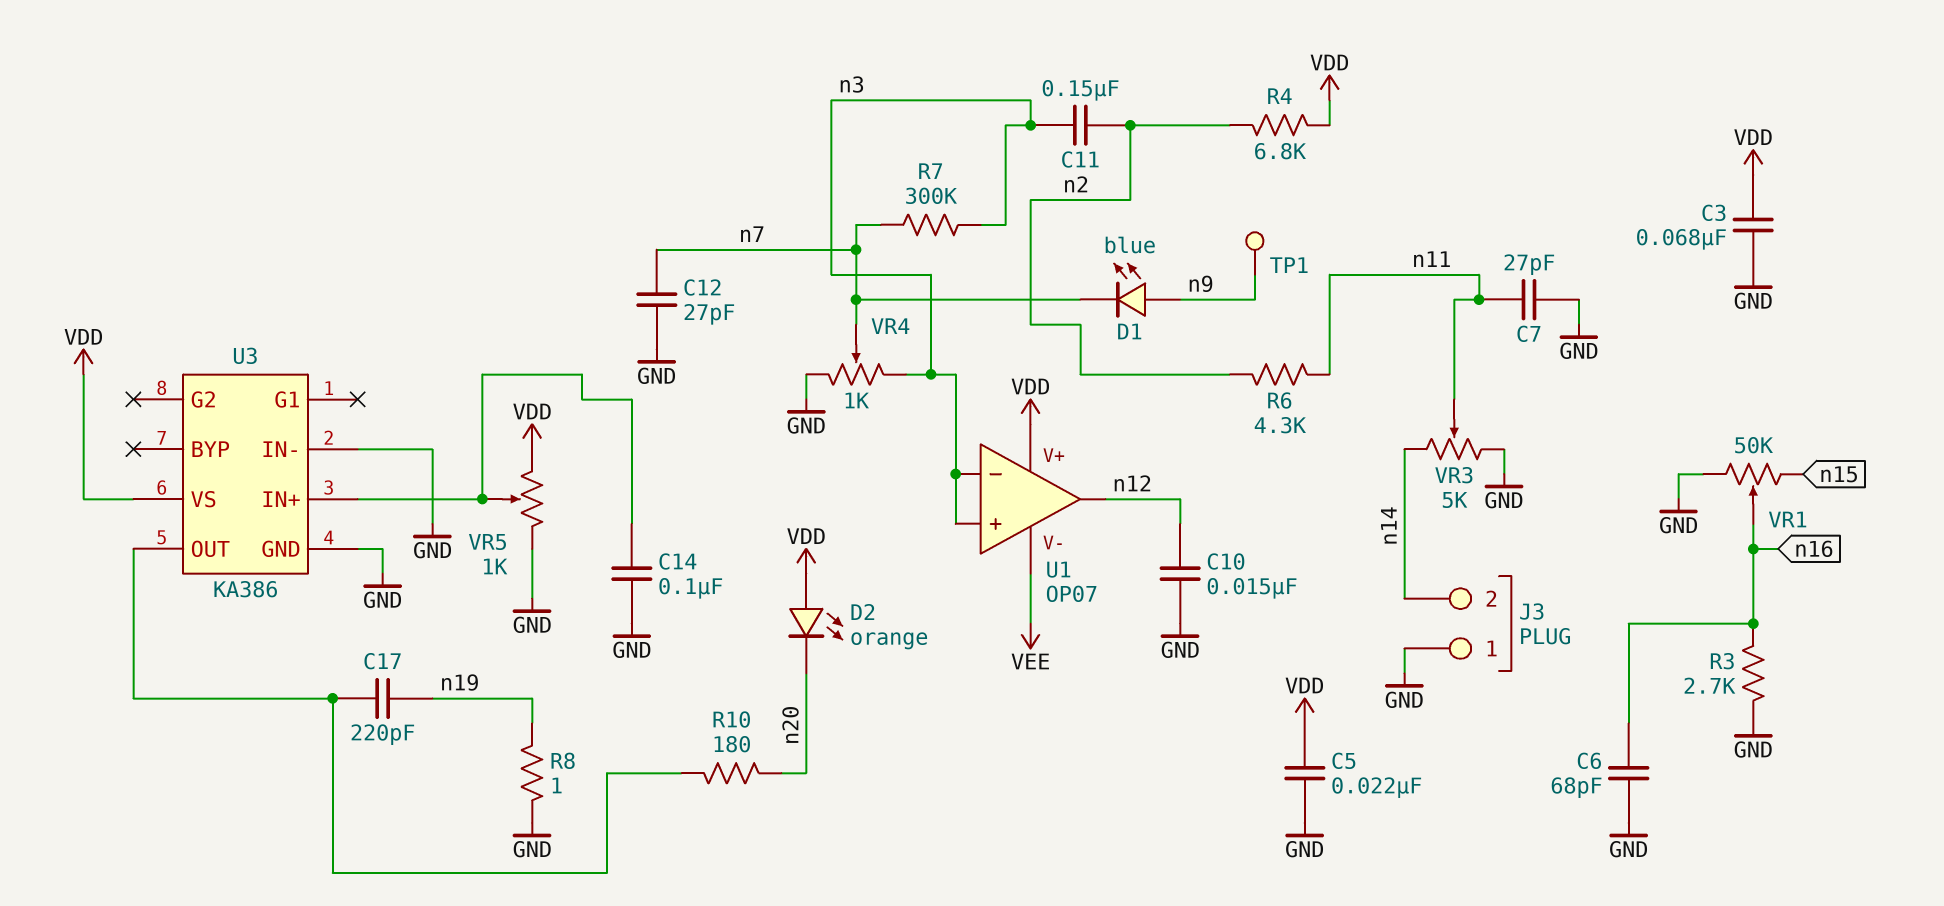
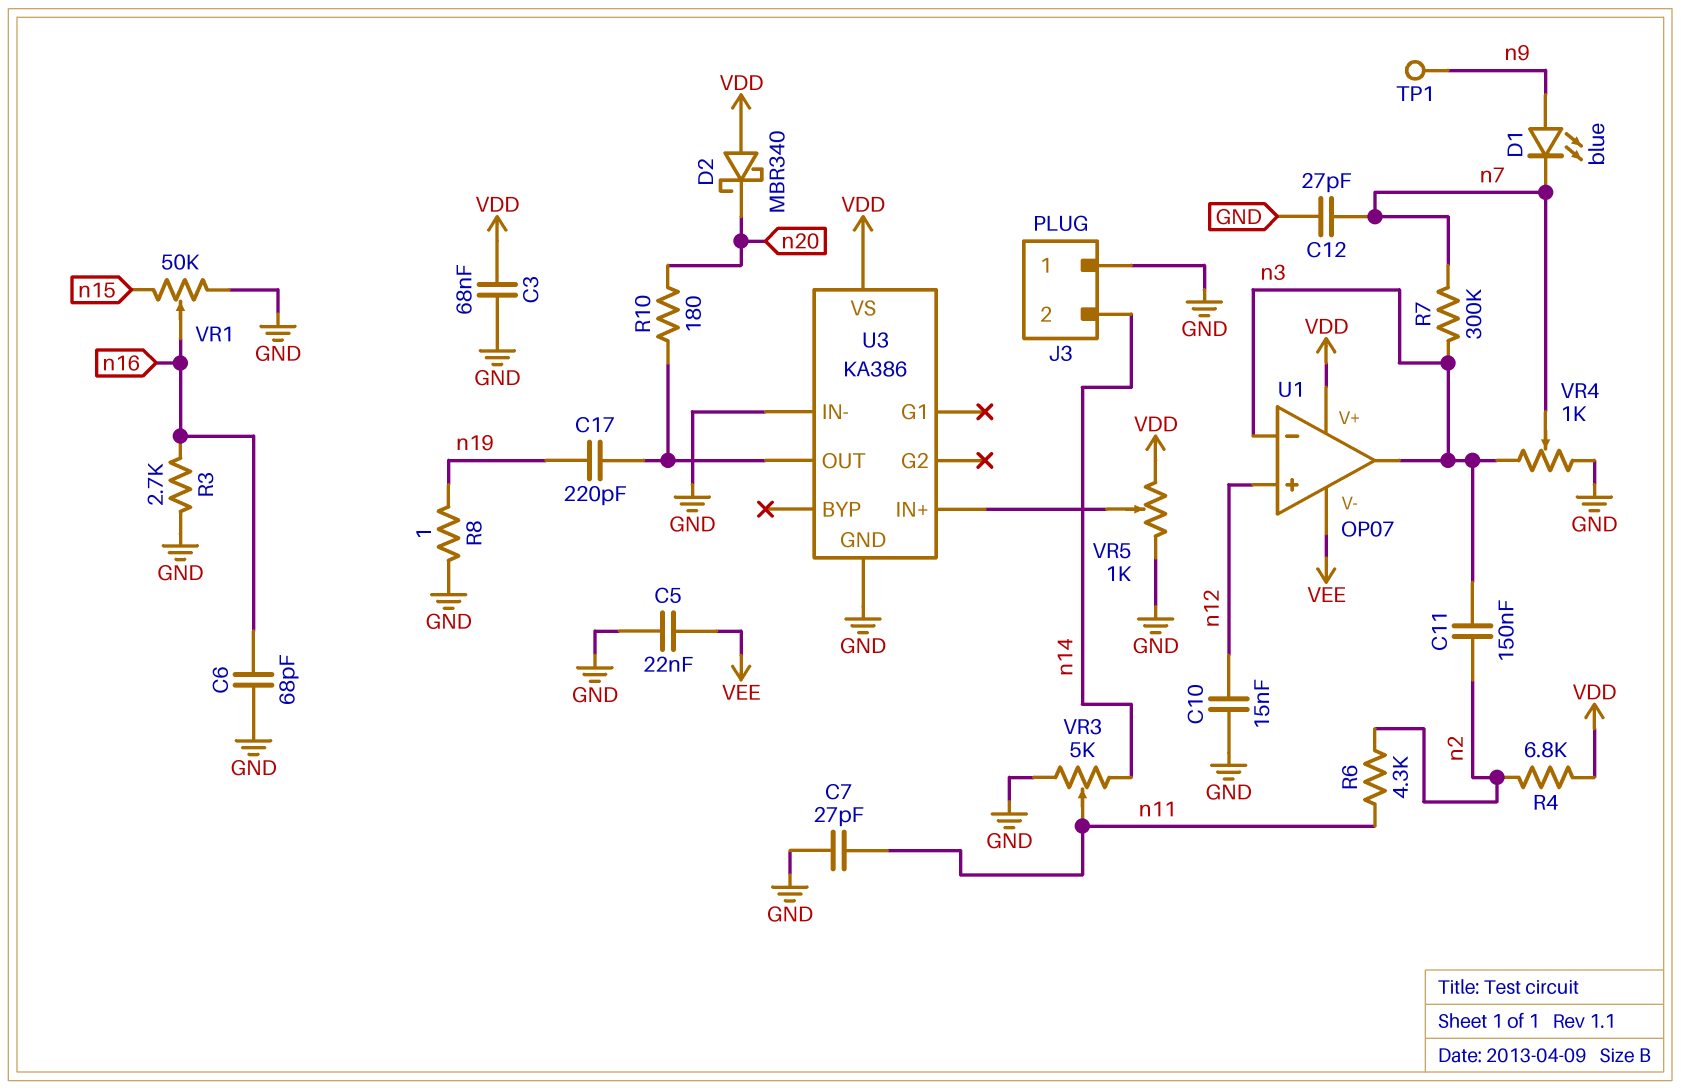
C5: 22nF (GND, VDD) -> 22nF (GND, VEE)
C14: 100nF (GND, U3/IN+) -> none
D2: LED orange (A VDD, K n20) -> schottky MBR340 (A VDD, K n20)
U1 pin in+: n3 -> n12
U1 pin out: n12 -> n3

